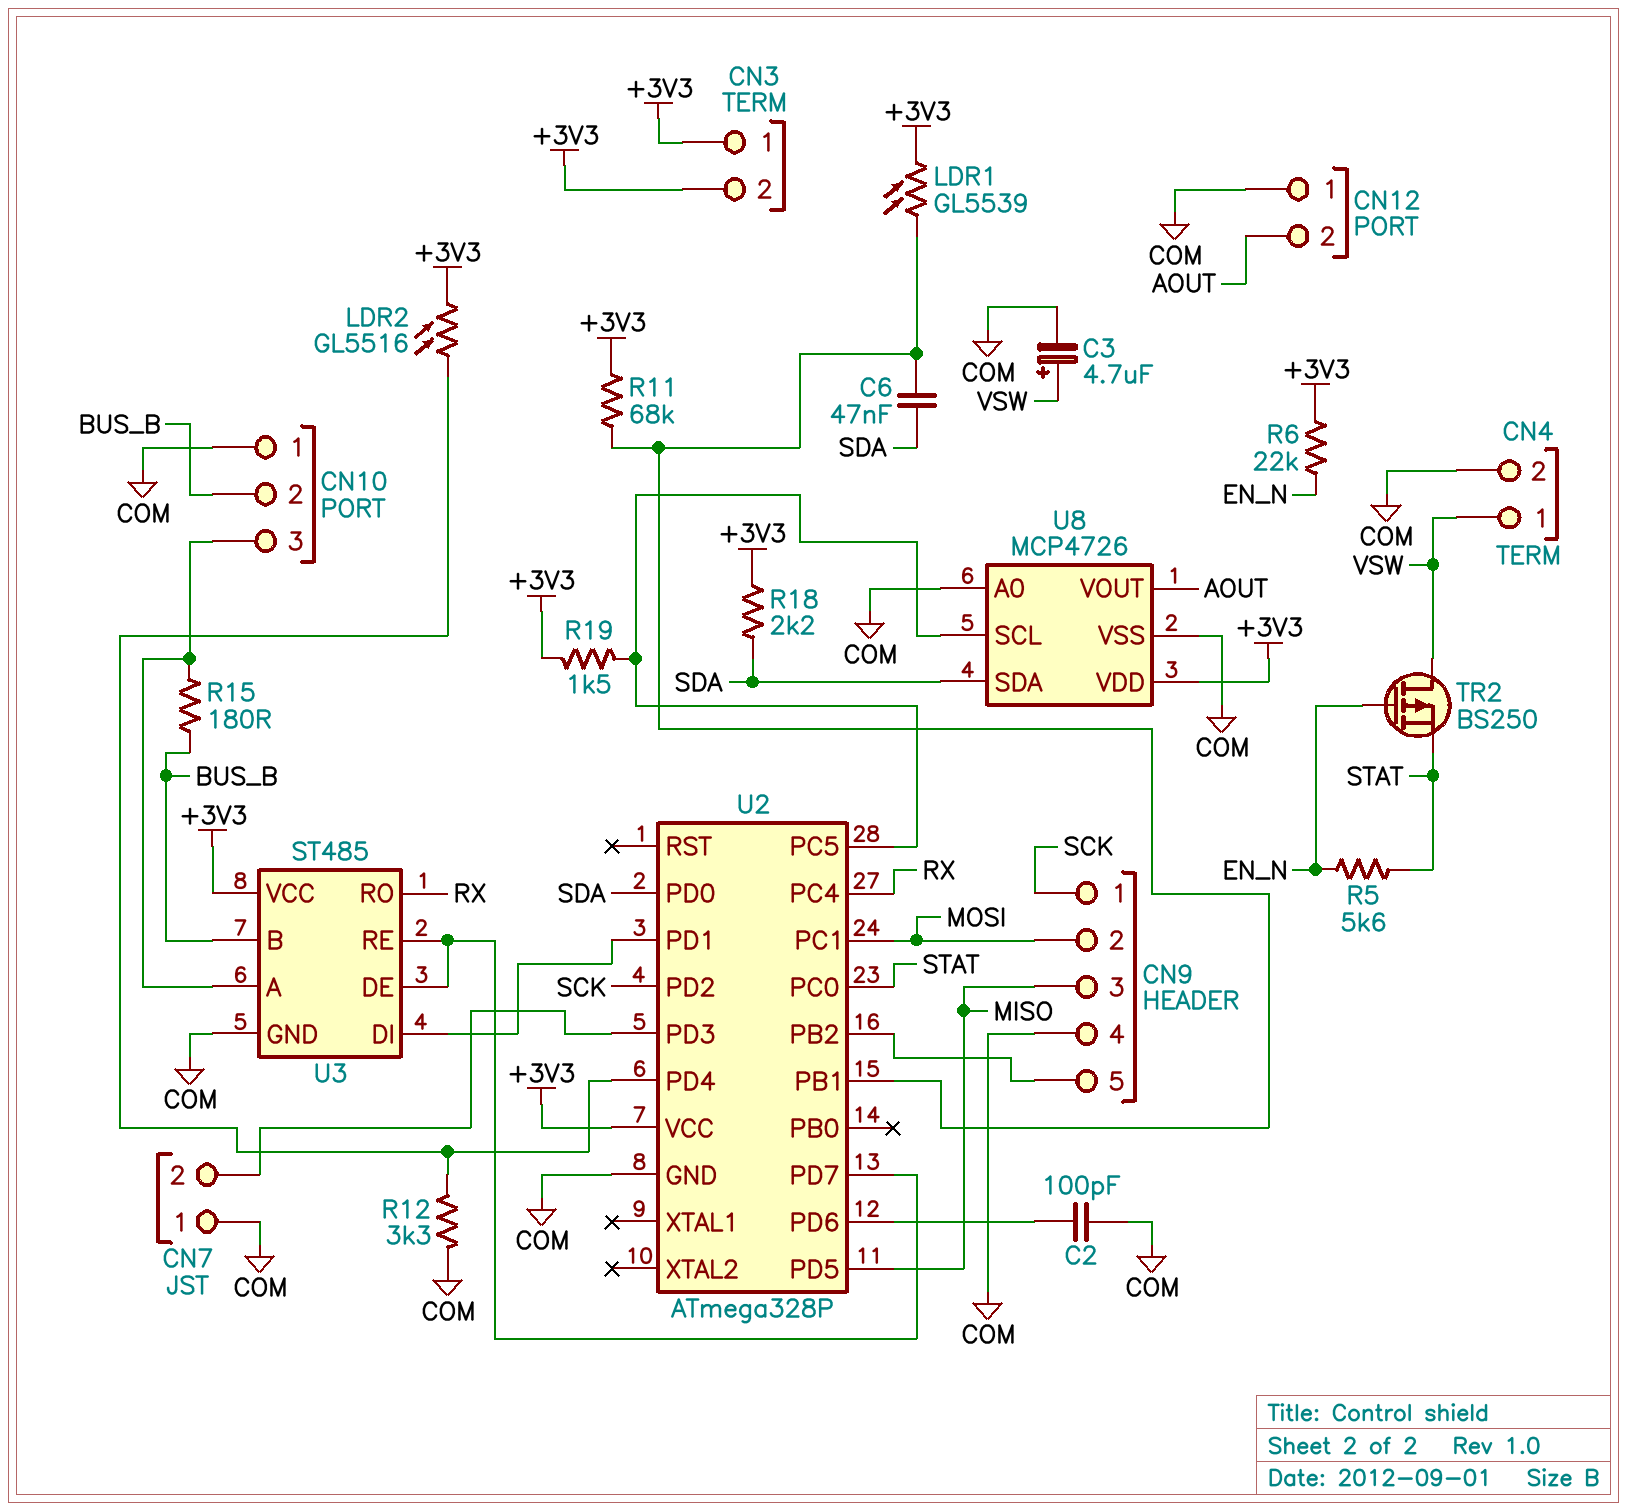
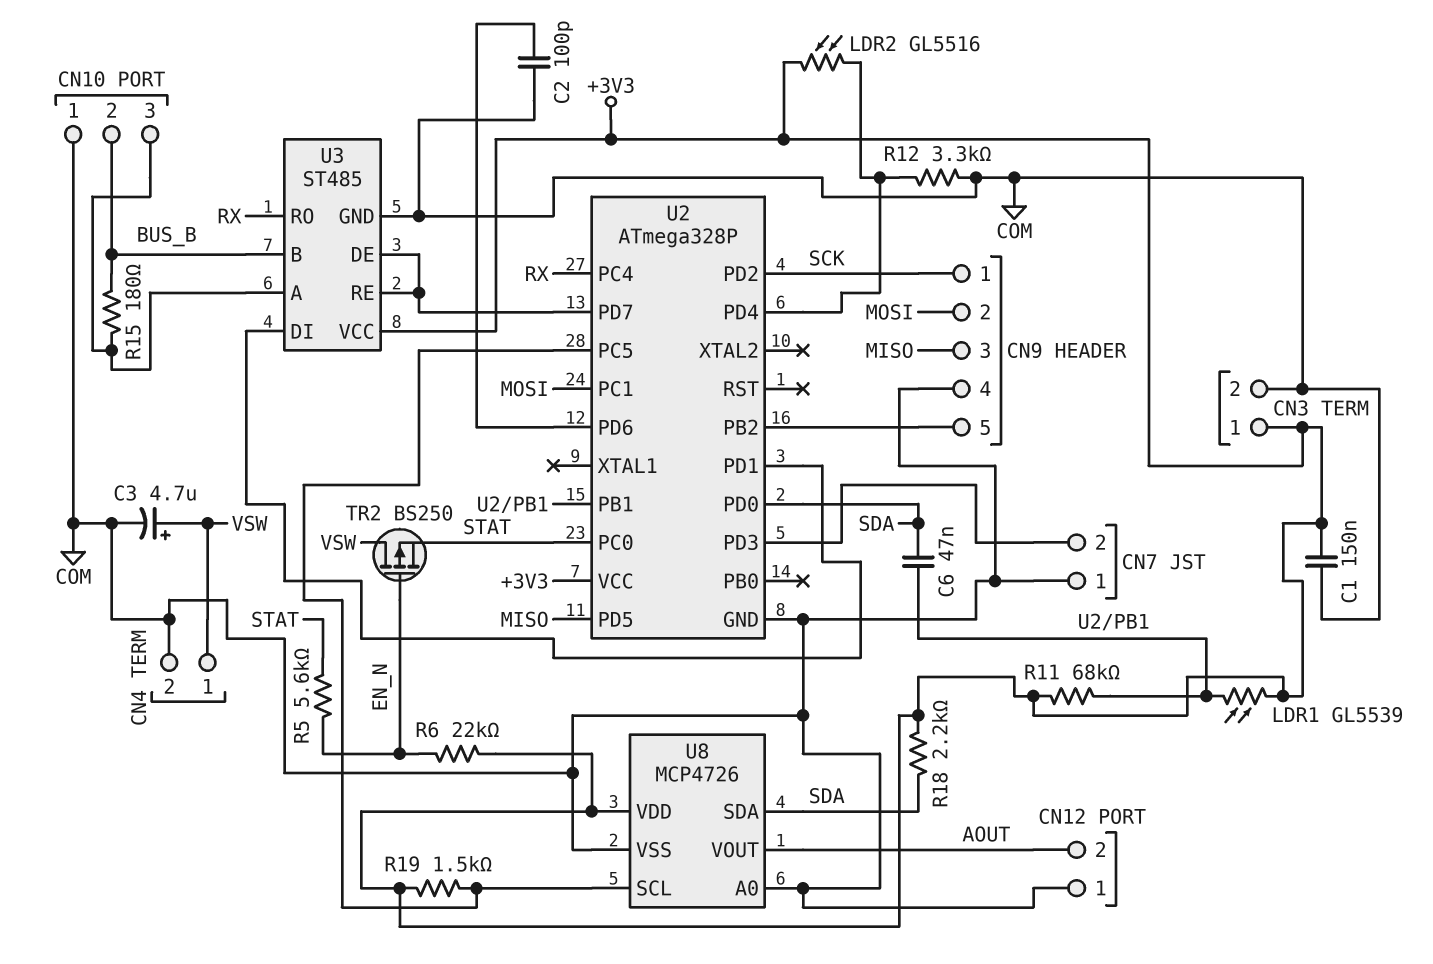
C1: none -> 150nF (+3V3, COM)
CN3 pin 2: +3V3 -> COM

